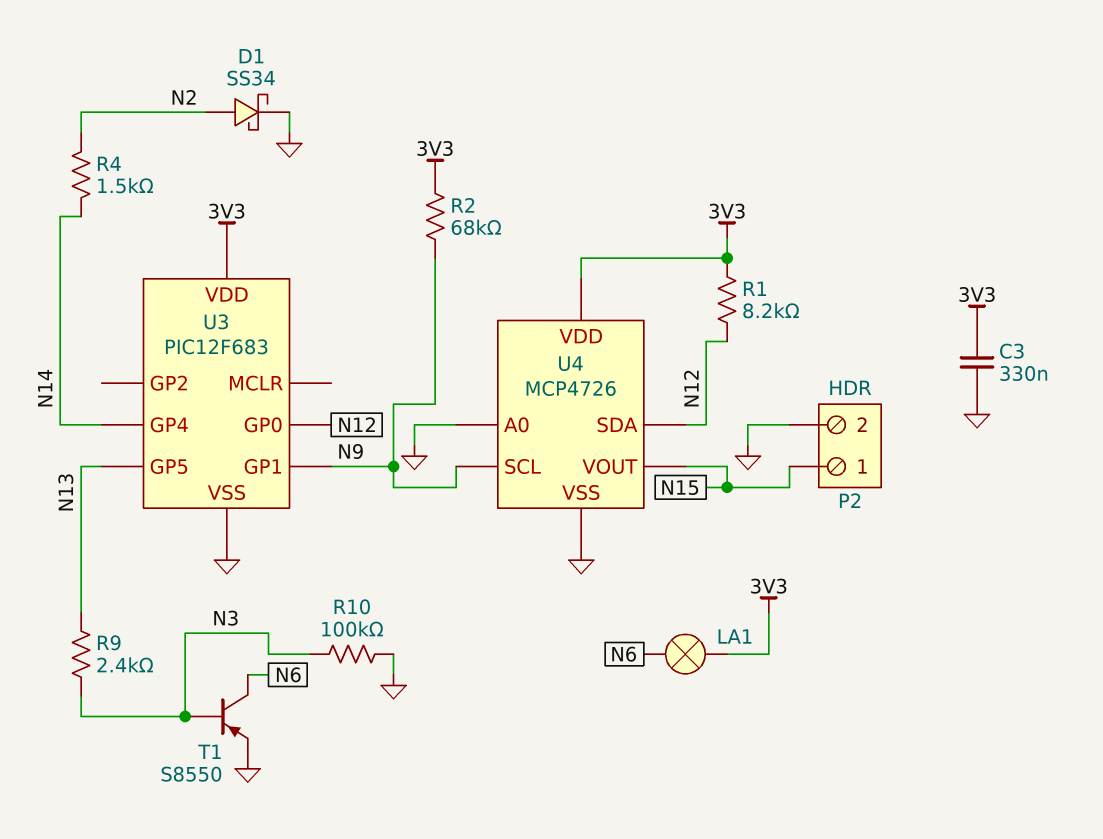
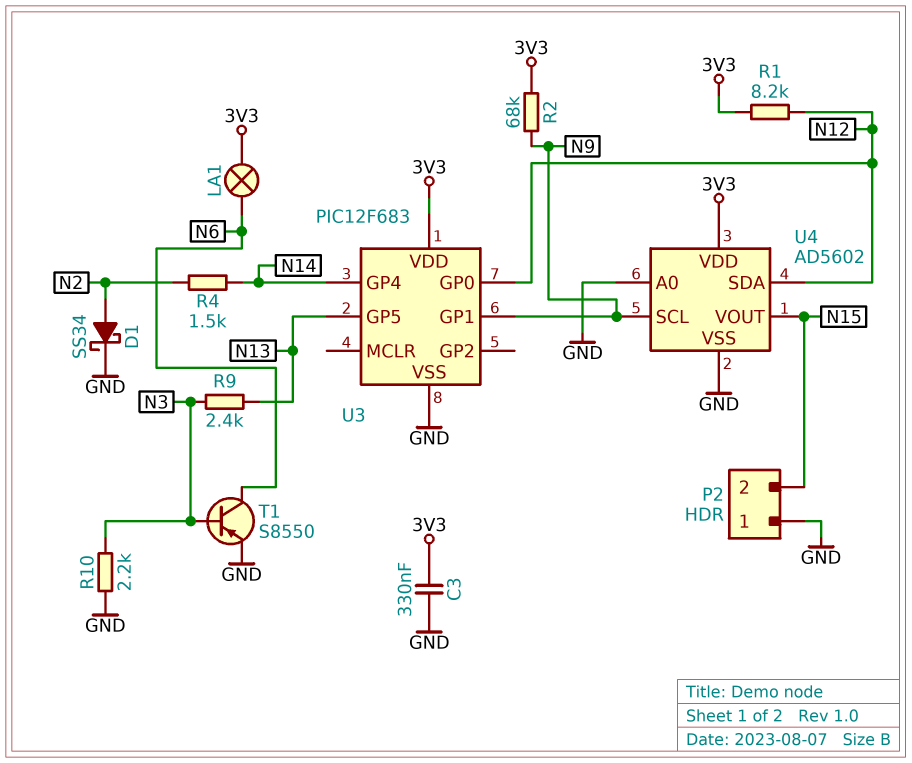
P2 pin 1: N15 -> GND
P2 pin 2: GND -> N15
R10: 100k (GND, N3) -> 2.2k (GND, N3)
U4: MCP4726 -> AD5602

